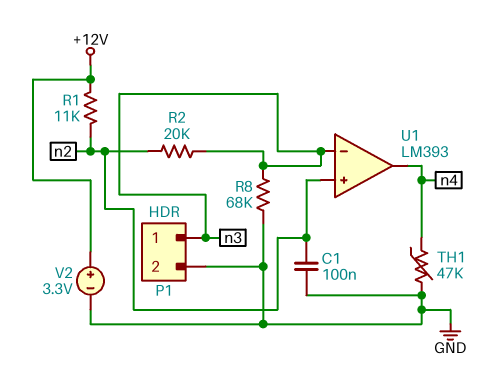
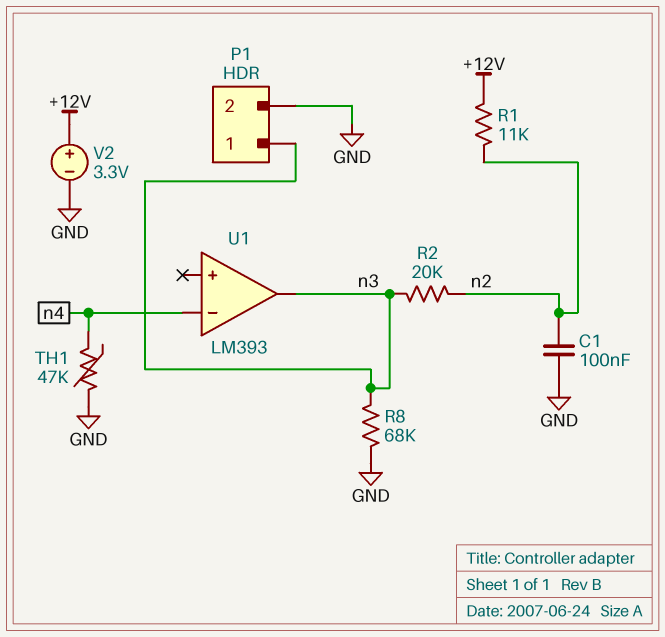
U1 pin in+: n2 -> none
U1 pin in-: n3 -> n4
U1 pin out: n4 -> n3

